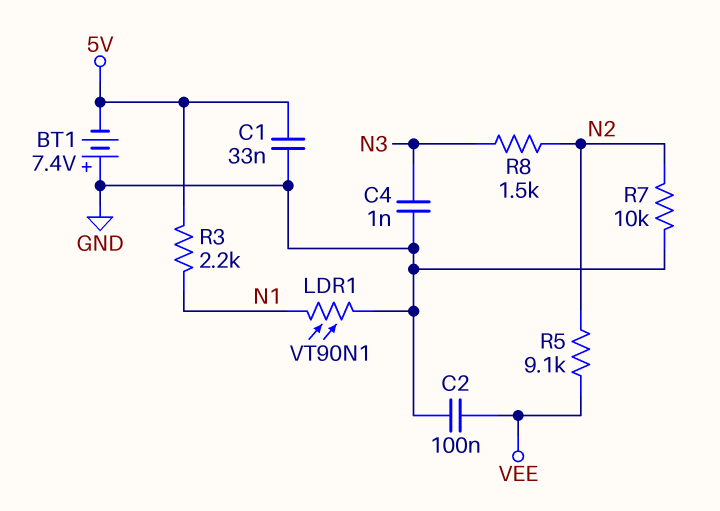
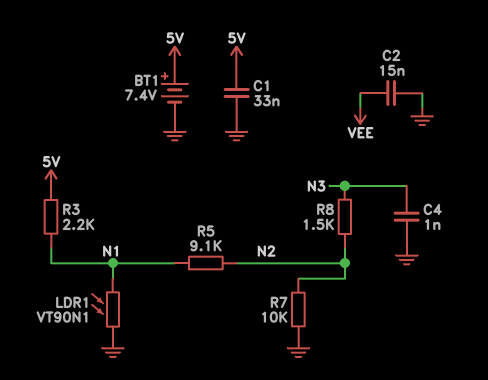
BT1: 7.4V (plus GND, minus 5V) -> 7.4V (plus 5V, minus GND)
C2: 100nF (GND, VEE) -> 15nF (GND, VEE)
R5: 9.1k (N2, VEE) -> 9.1k (N1, N2)

